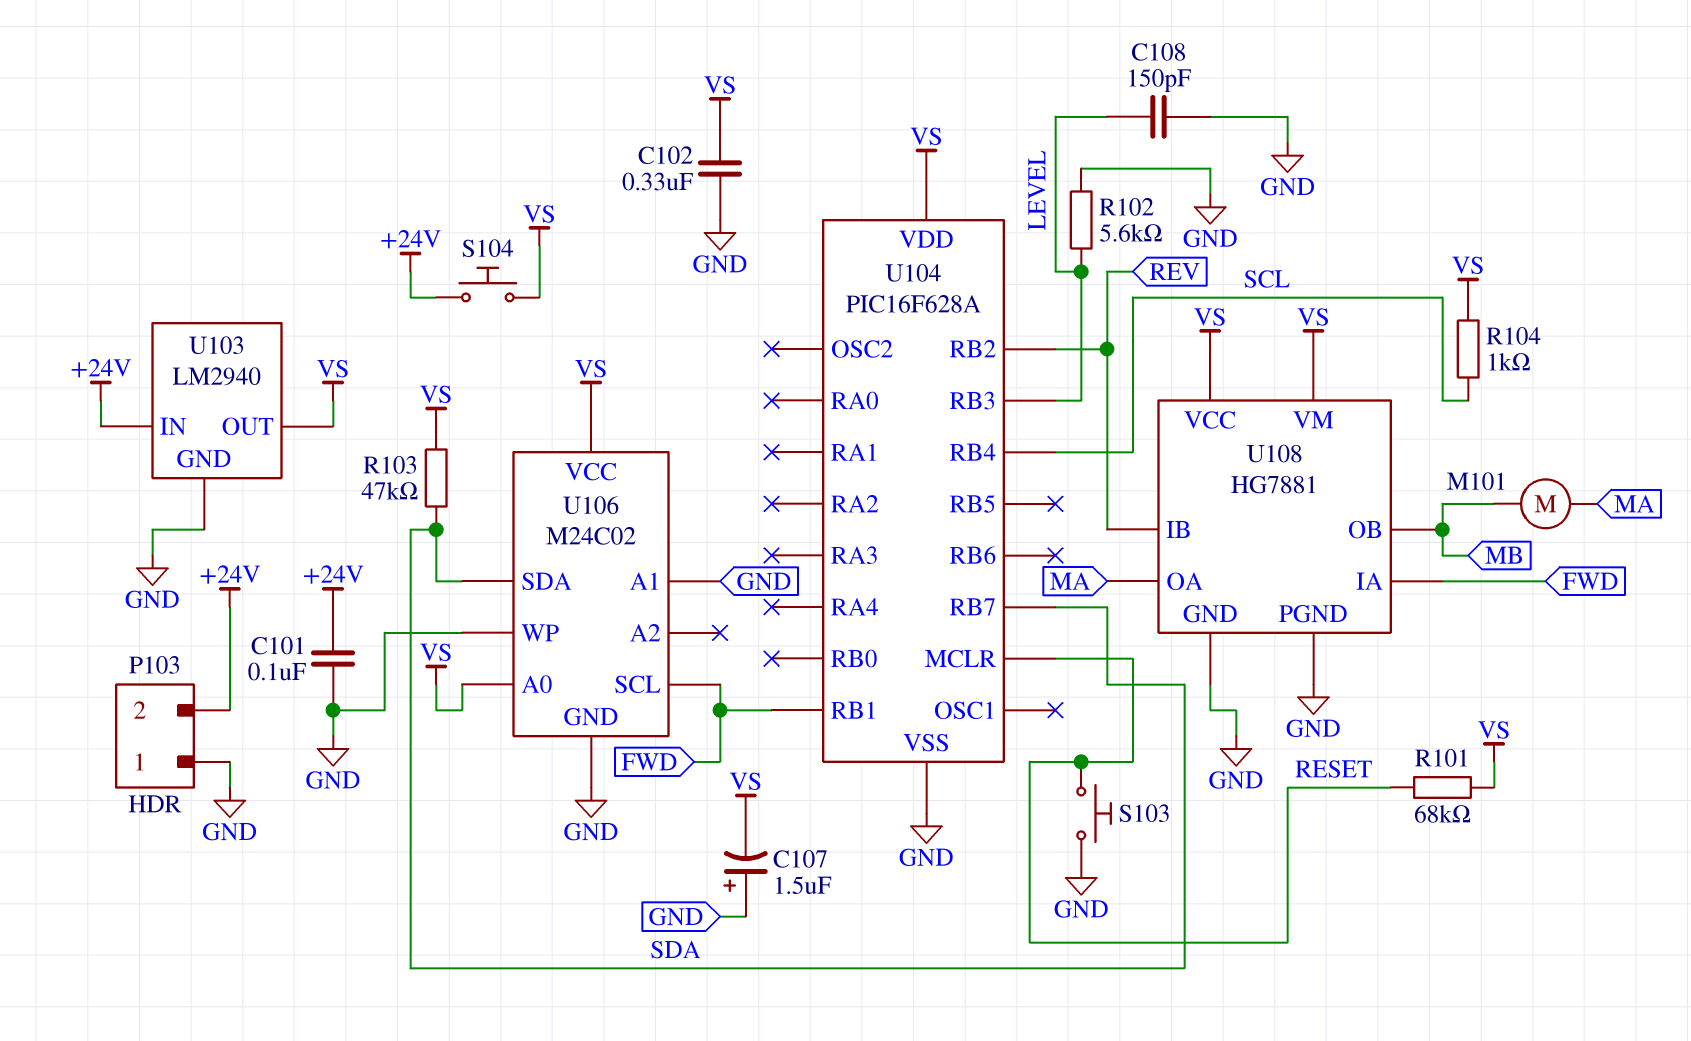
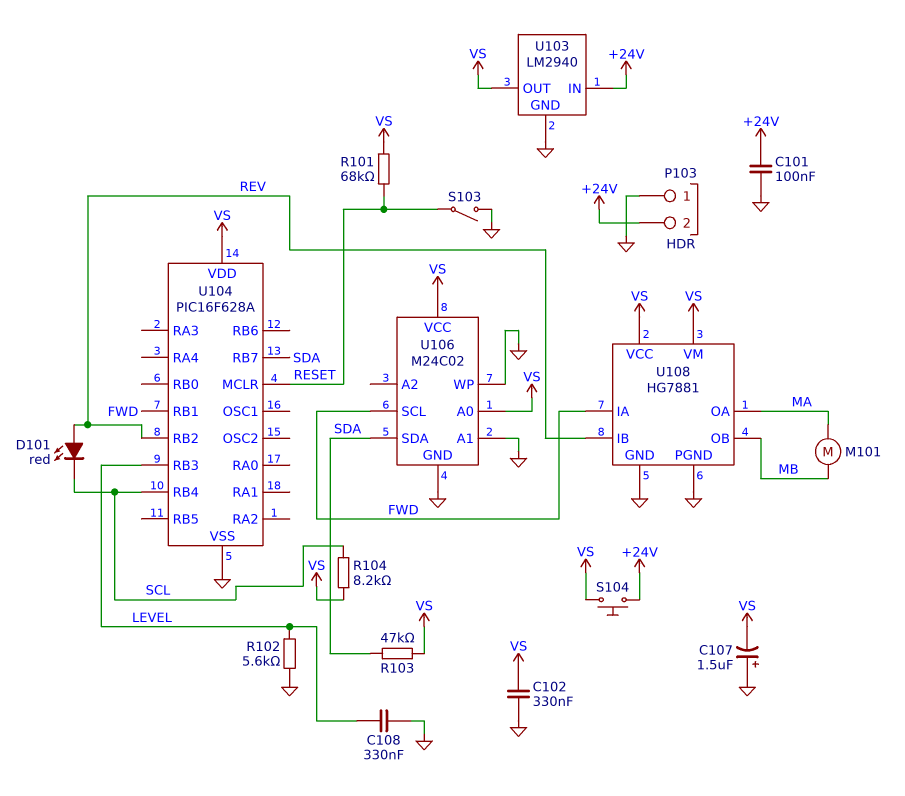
C108: 150pF (GND, LEVEL) -> 330nF (GND, LEVEL)
D101: none -> LED red (A REV, K SCL)
R104: 1k (SCL, VS) -> 8.2k (SCL, VS)
S103: button (GND, RESET) -> switch (GND, RESET)

